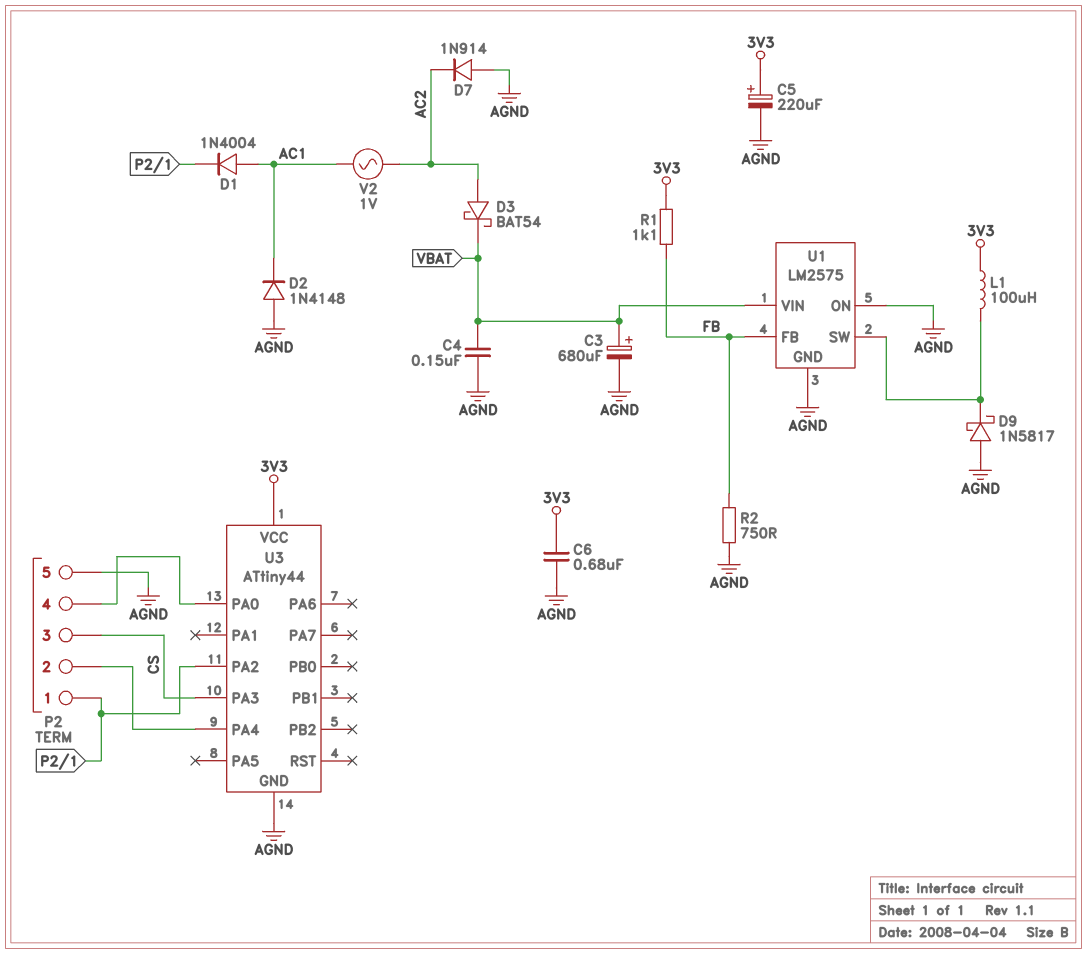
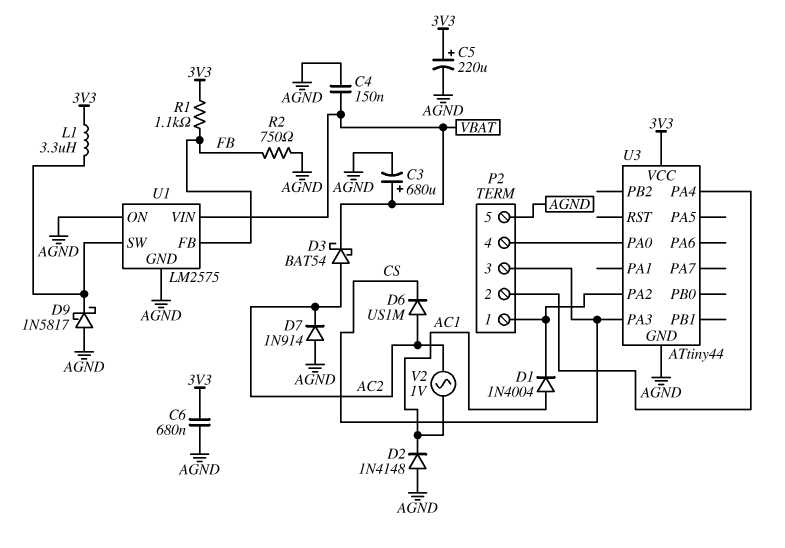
D6: none -> diode US1M (A AC2, K CS)
L1: 100uH (3V3, U1/SW) -> 3.3uH (3V3, U1/SW)

